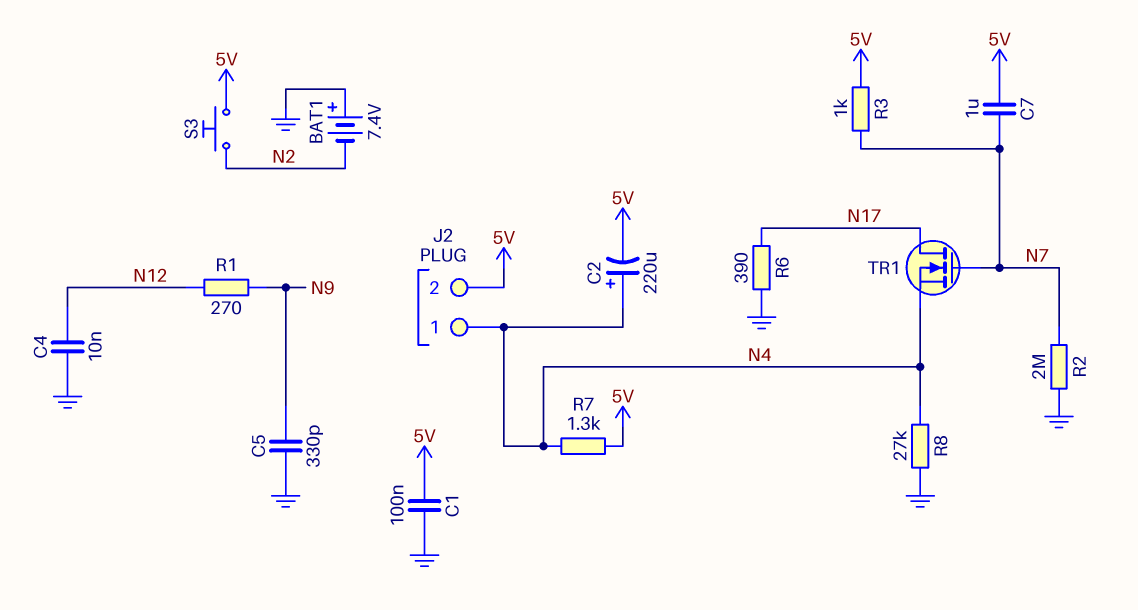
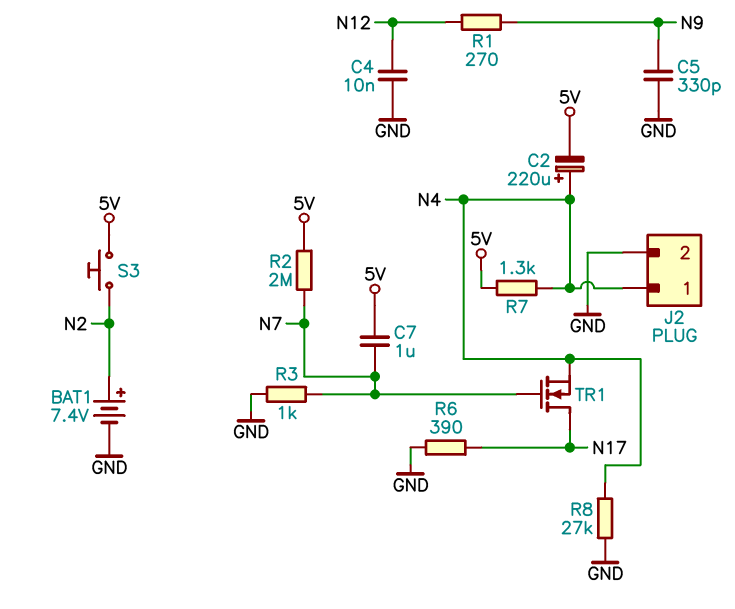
BAT1: 7.4V (plus GND, minus N2) -> 7.4V (plus N2, minus GND)
C1: 100nF (5V, GND) -> none
J2 pin 2: 5V -> GND
R2: 2M (GND, N7) -> 2M (5V, N7)
R3: 1k (5V, N7) -> 1k (GND, N7)

